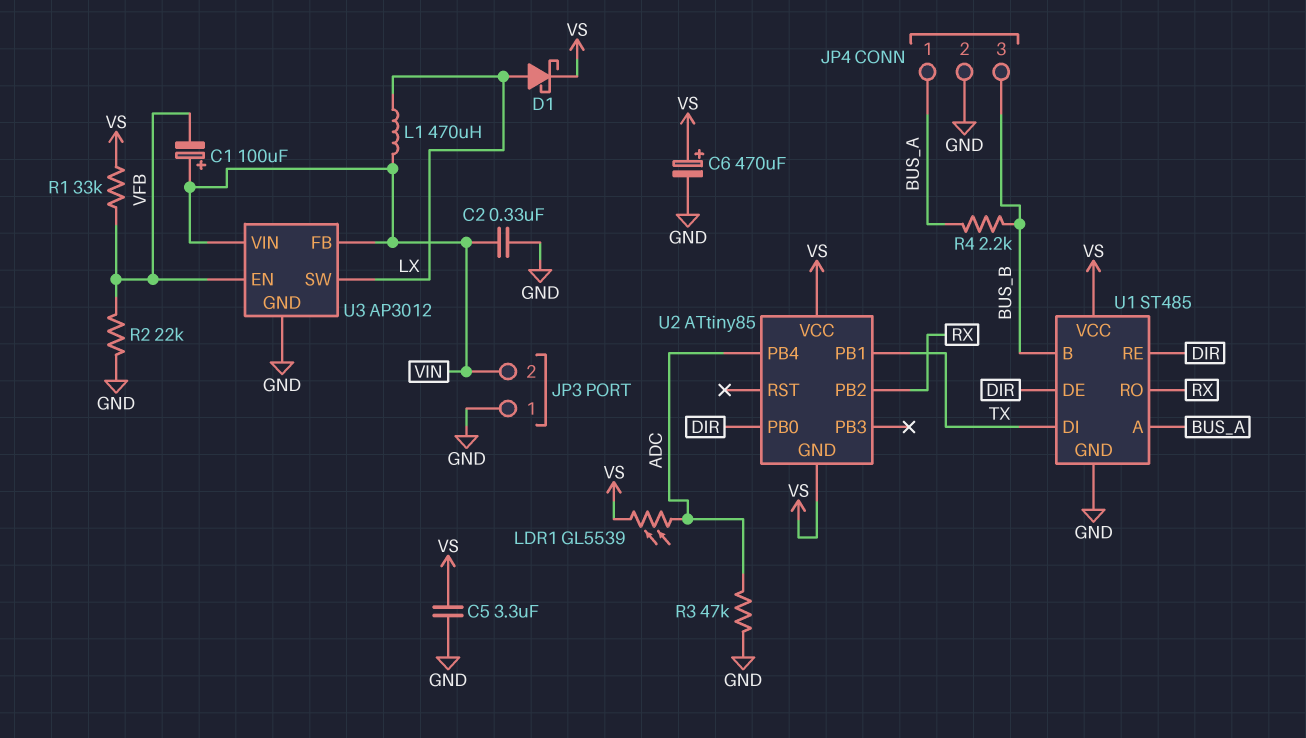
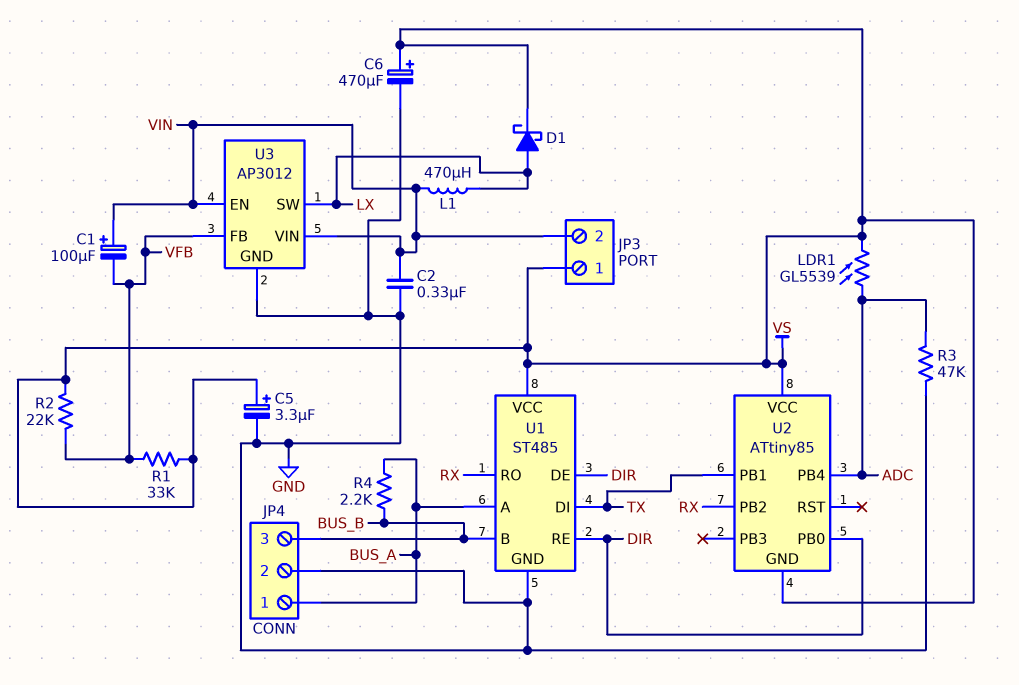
C5: 3.3uF (GND, VS) -> 3.3uF (plus VS, minus GND)
JP3 pin 1: GND -> VS
R2: 22k (GND, VFB) -> 22k (VFB, VS)
U3 pin EN: VFB -> VIN
U3 pin FB: VIN -> VFB

